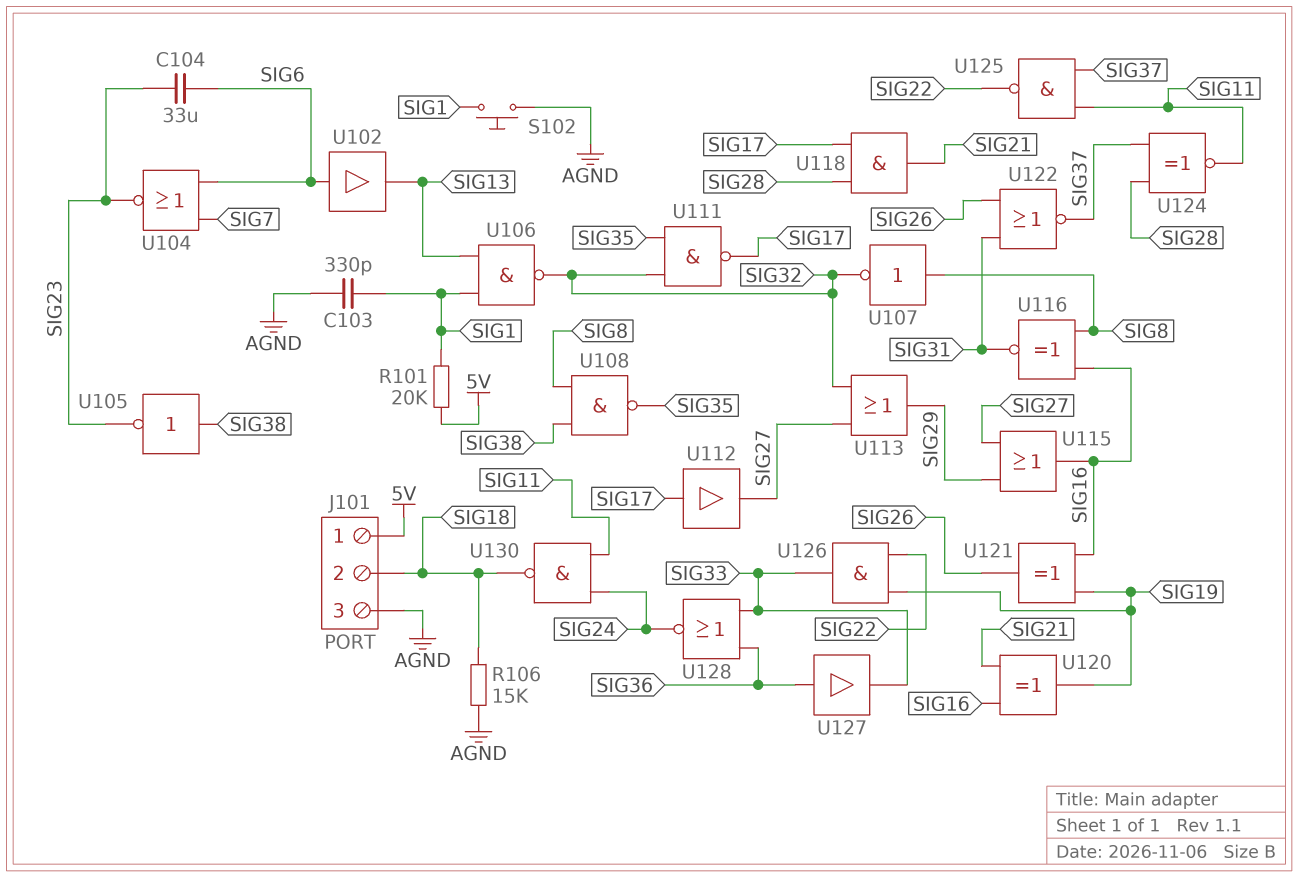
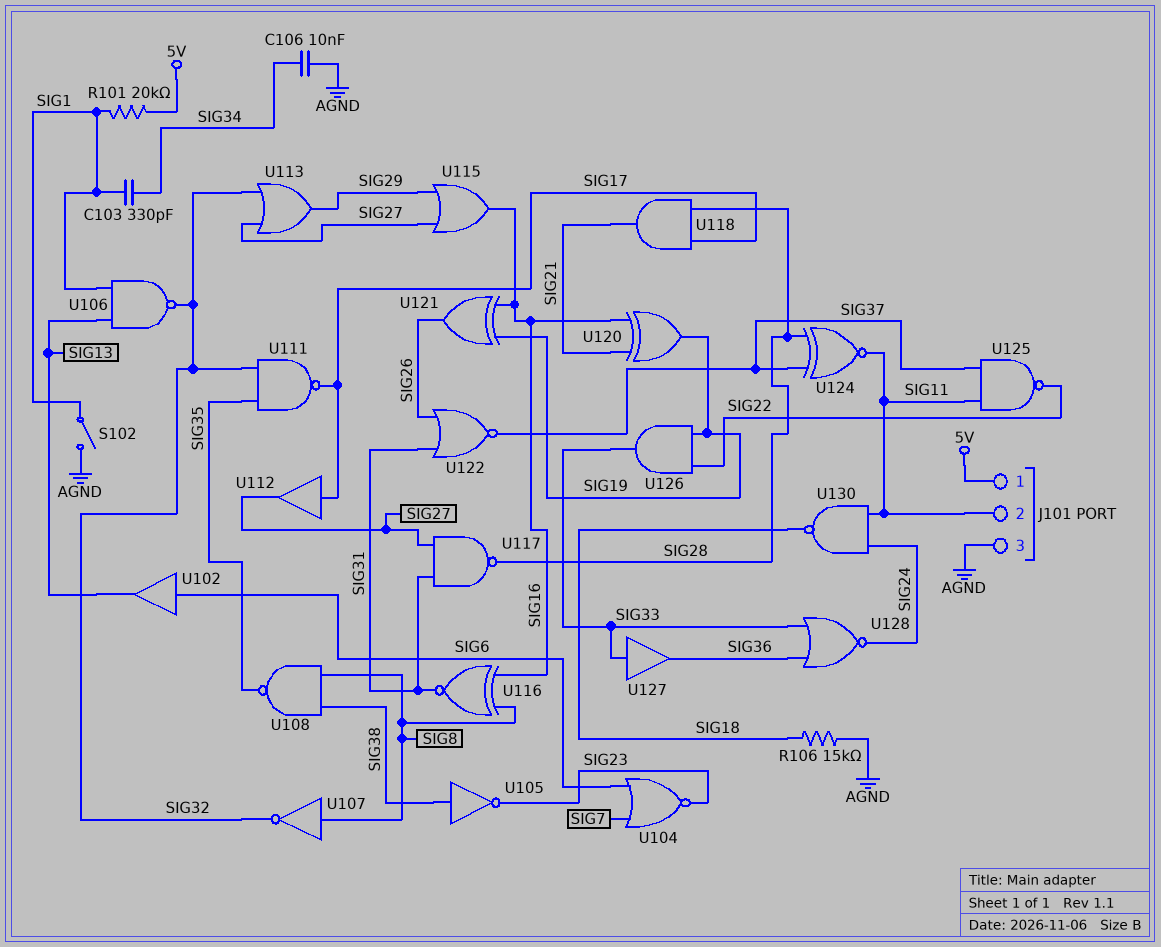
C103: 330pF (AGND, SIG1) -> 330pF (SIG1, SIG34)
C104: 33uF (SIG6, SIG23) -> none
C106: none -> 10nF (AGND, SIG34)
J101 pin 2: SIG18 -> SIG11
S102: button (AGND, SIG1) -> switch (AGND, SIG1)
U117: none -> NAND (in SIG27, in SIG31, out SIG28)
U127: buffer (in SIG36, out SIG33) -> buffer (in SIG33, out SIG36)

